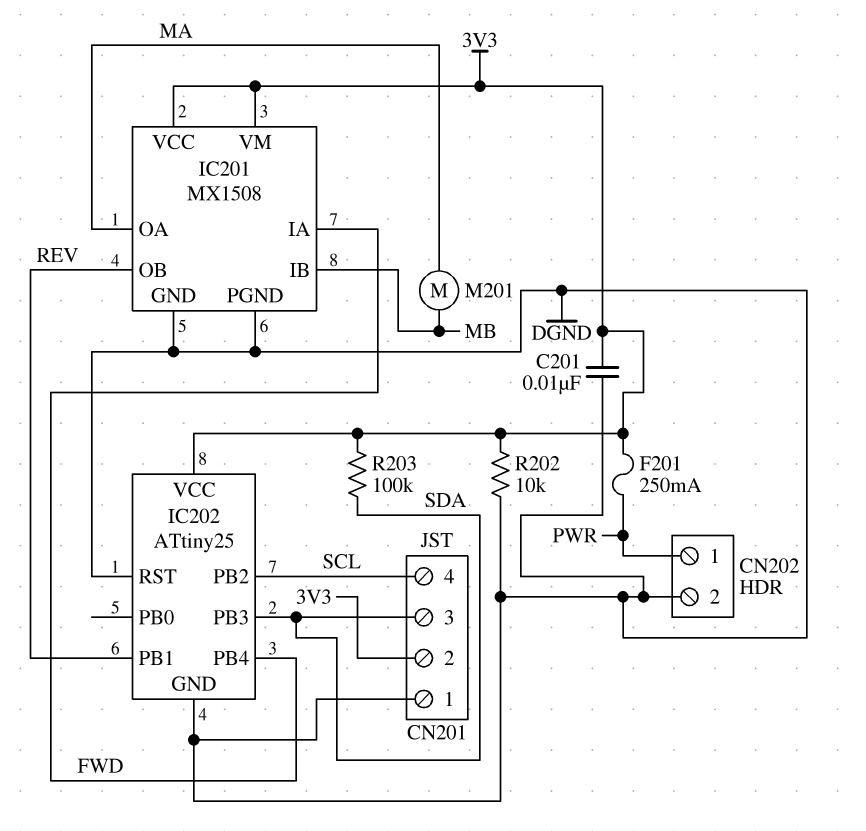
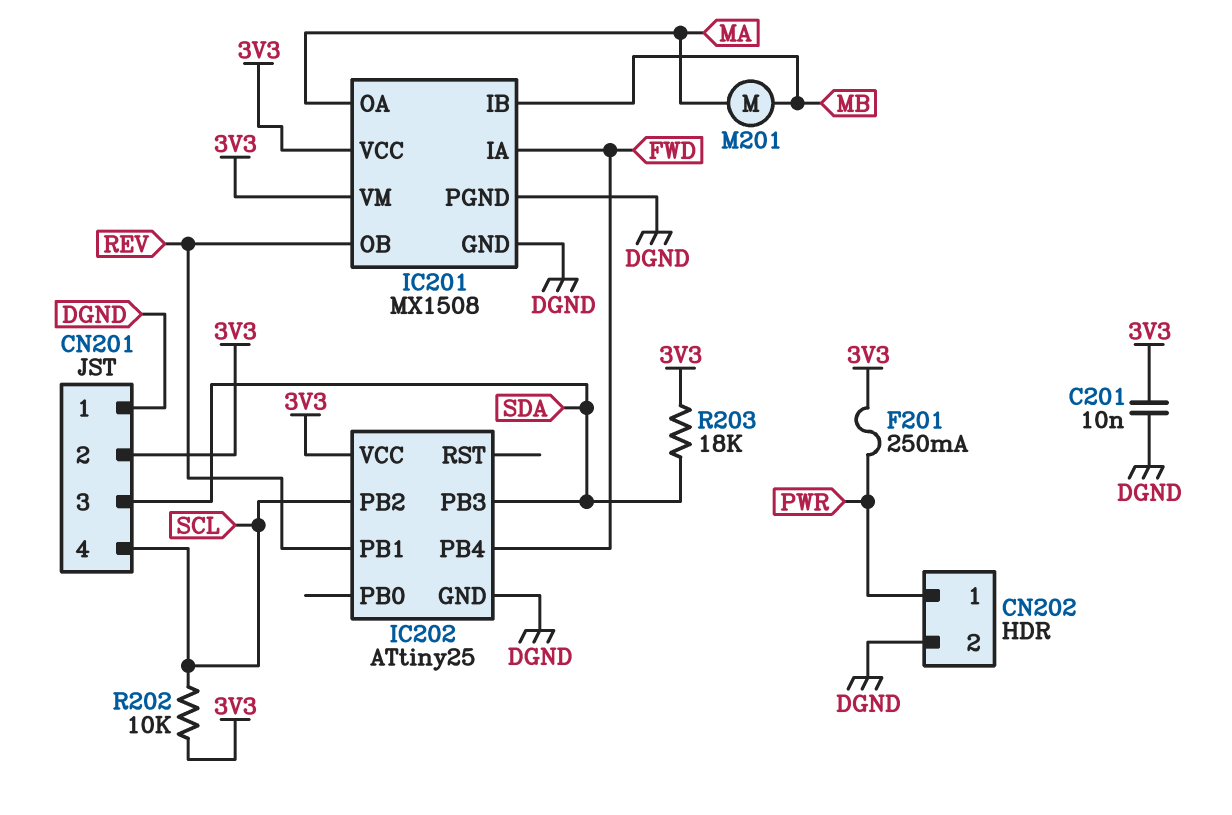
IC202 pin RST: DGND -> none
R202: 10k (3V3, DGND) -> 10k (3V3, SCL)
R203: 100k (3V3, SDA) -> 18k (3V3, SDA)

